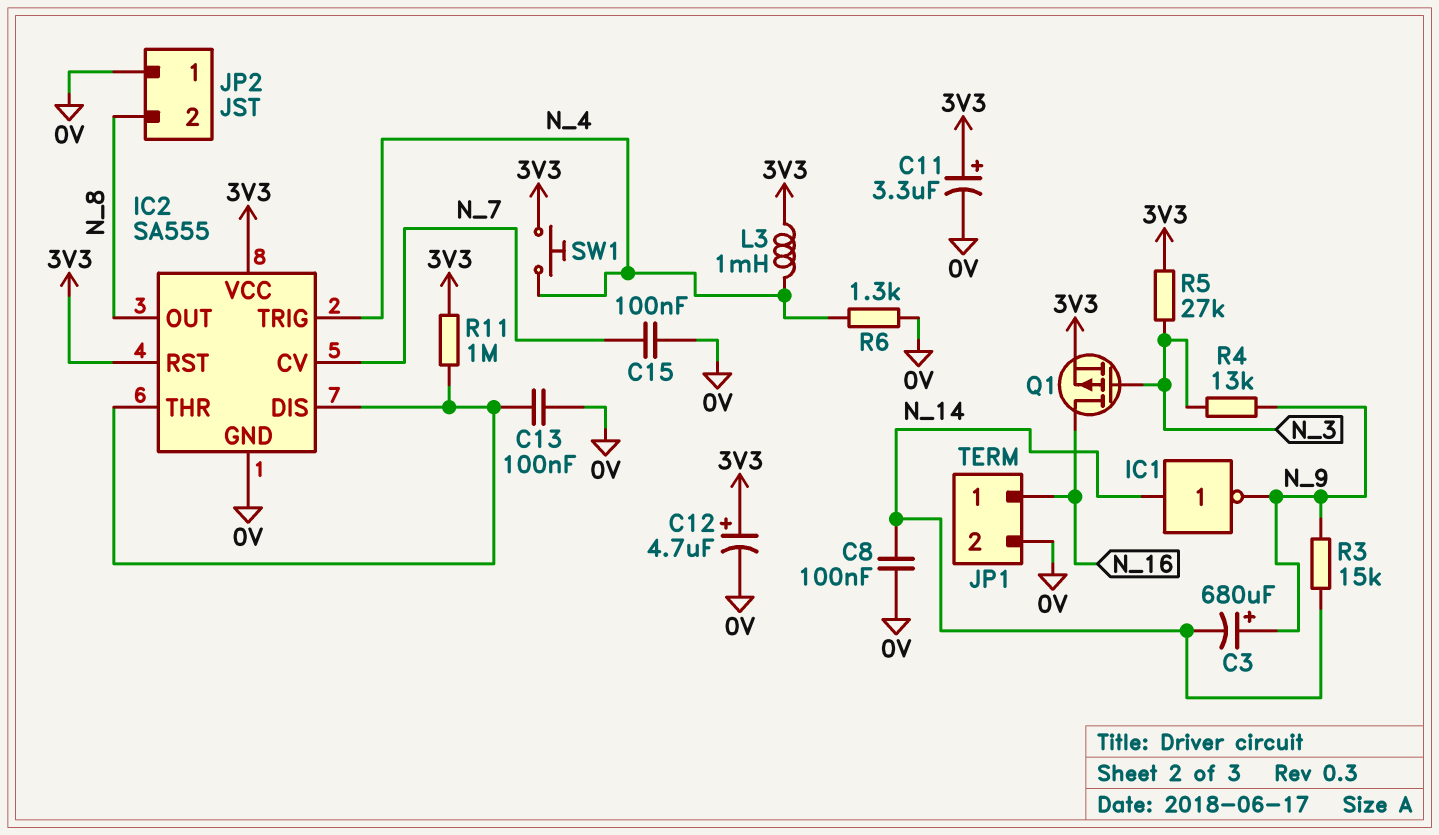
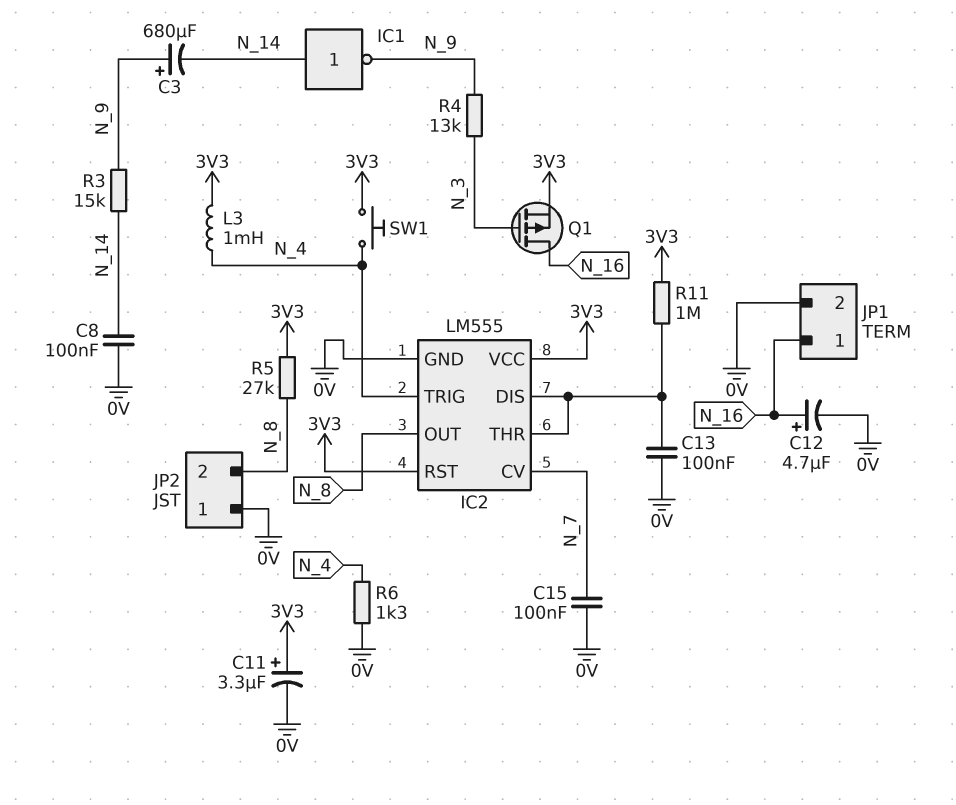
C12: 4.7uF (plus 3V3, minus 0V) -> 4.7uF (plus N_16, minus 0V)
IC2: SA555 -> LM555
R5: 27k (3V3, N_3) -> 27k (3V3, N_8)

